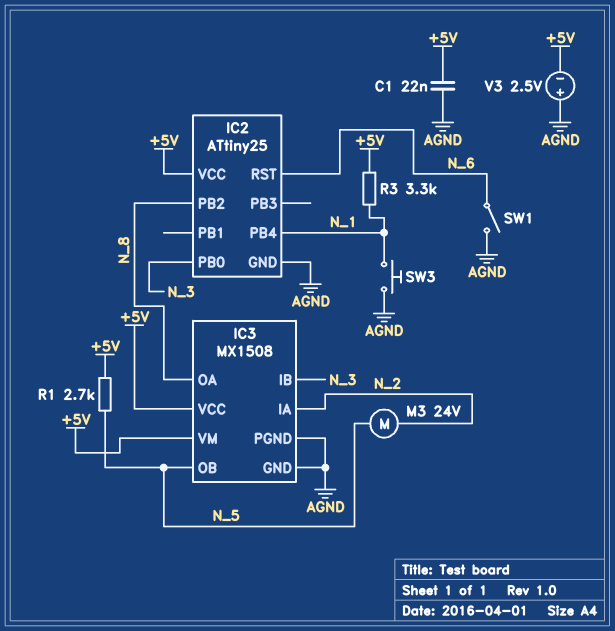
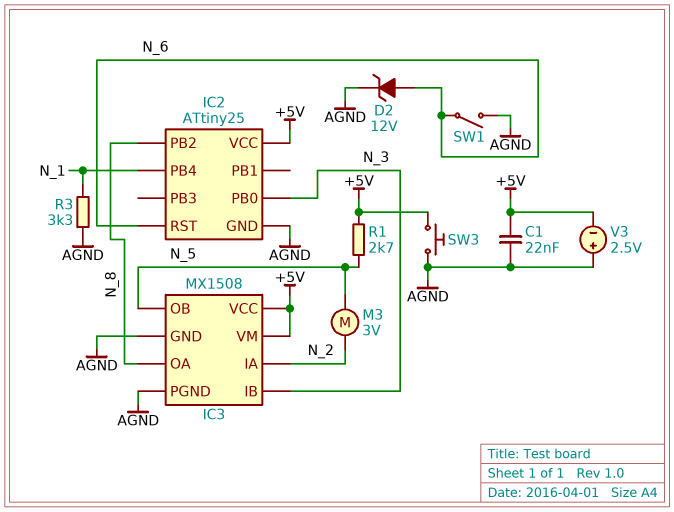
D2: none -> zener 12V (A N_6, K AGND)
M3: motor 24V (N_2, N_5) -> motor 3V (N_2, N_5)
R3: 3.3k (+5V, N_1) -> 3.3k (AGND, N_1)
SW3: button (AGND, N_1) -> button (+5V, AGND)

